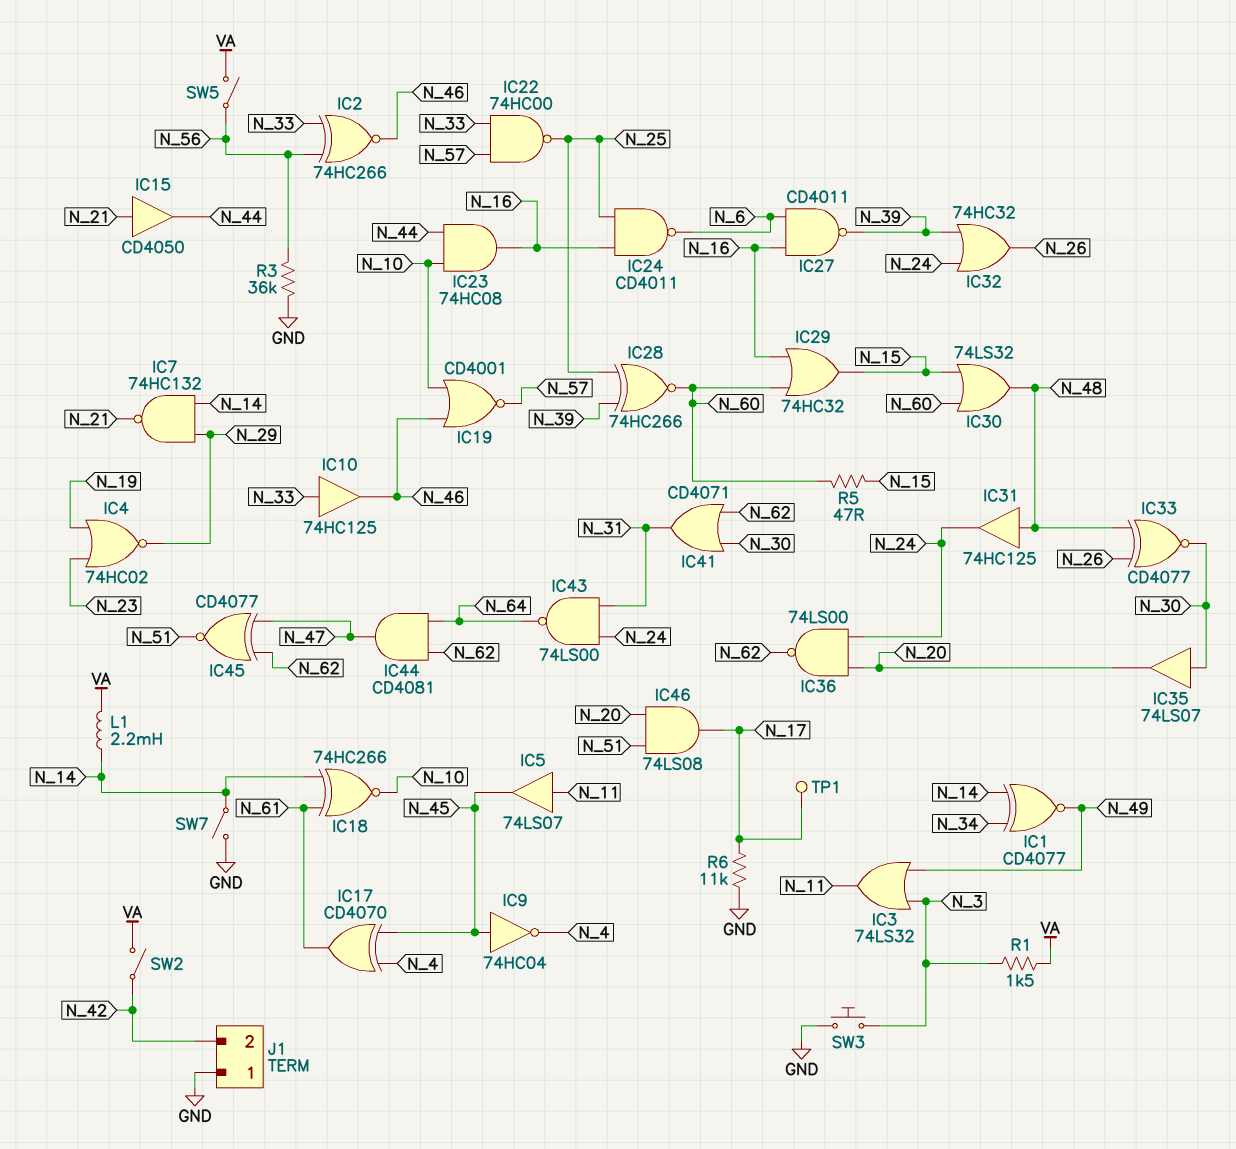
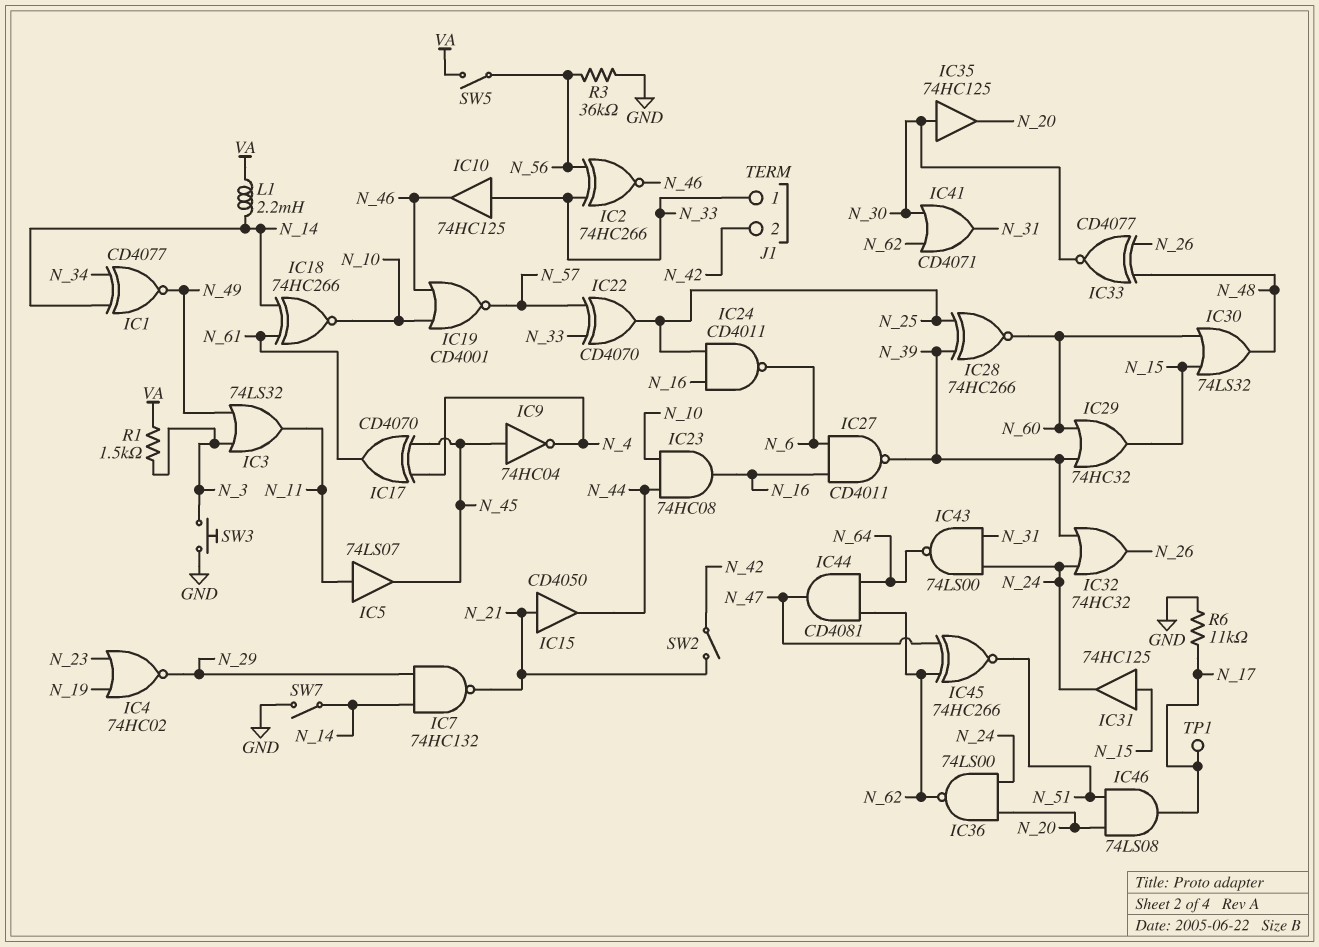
IC22: NAND 74HC00 (in N_33, in N_57, out N_25) -> XOR CD4070 (in N_33, in N_57, out N_25)
IC29: OR 74HC32 (in N_16, in N_60, out N_15) -> OR 74HC32 (in N_39, in N_60, out N_15)
IC31: buffer 74HC125 (in N_48, out N_24) -> buffer 74HC125 (in N_15, out N_24)
IC35: buffer 74LS07 (in N_30, out N_20) -> buffer 74HC125 (in N_30, out N_20)
IC45: XNOR CD4077 (in N_47, in N_62, out N_51) -> XNOR 74HC266 (in N_47, in N_62, out N_51)
J1 pin 1: GND -> N_33
R5: 47 (N_15, N_60) -> none
SW2: switch (N_42, VA) -> switch (N_21, N_42)

